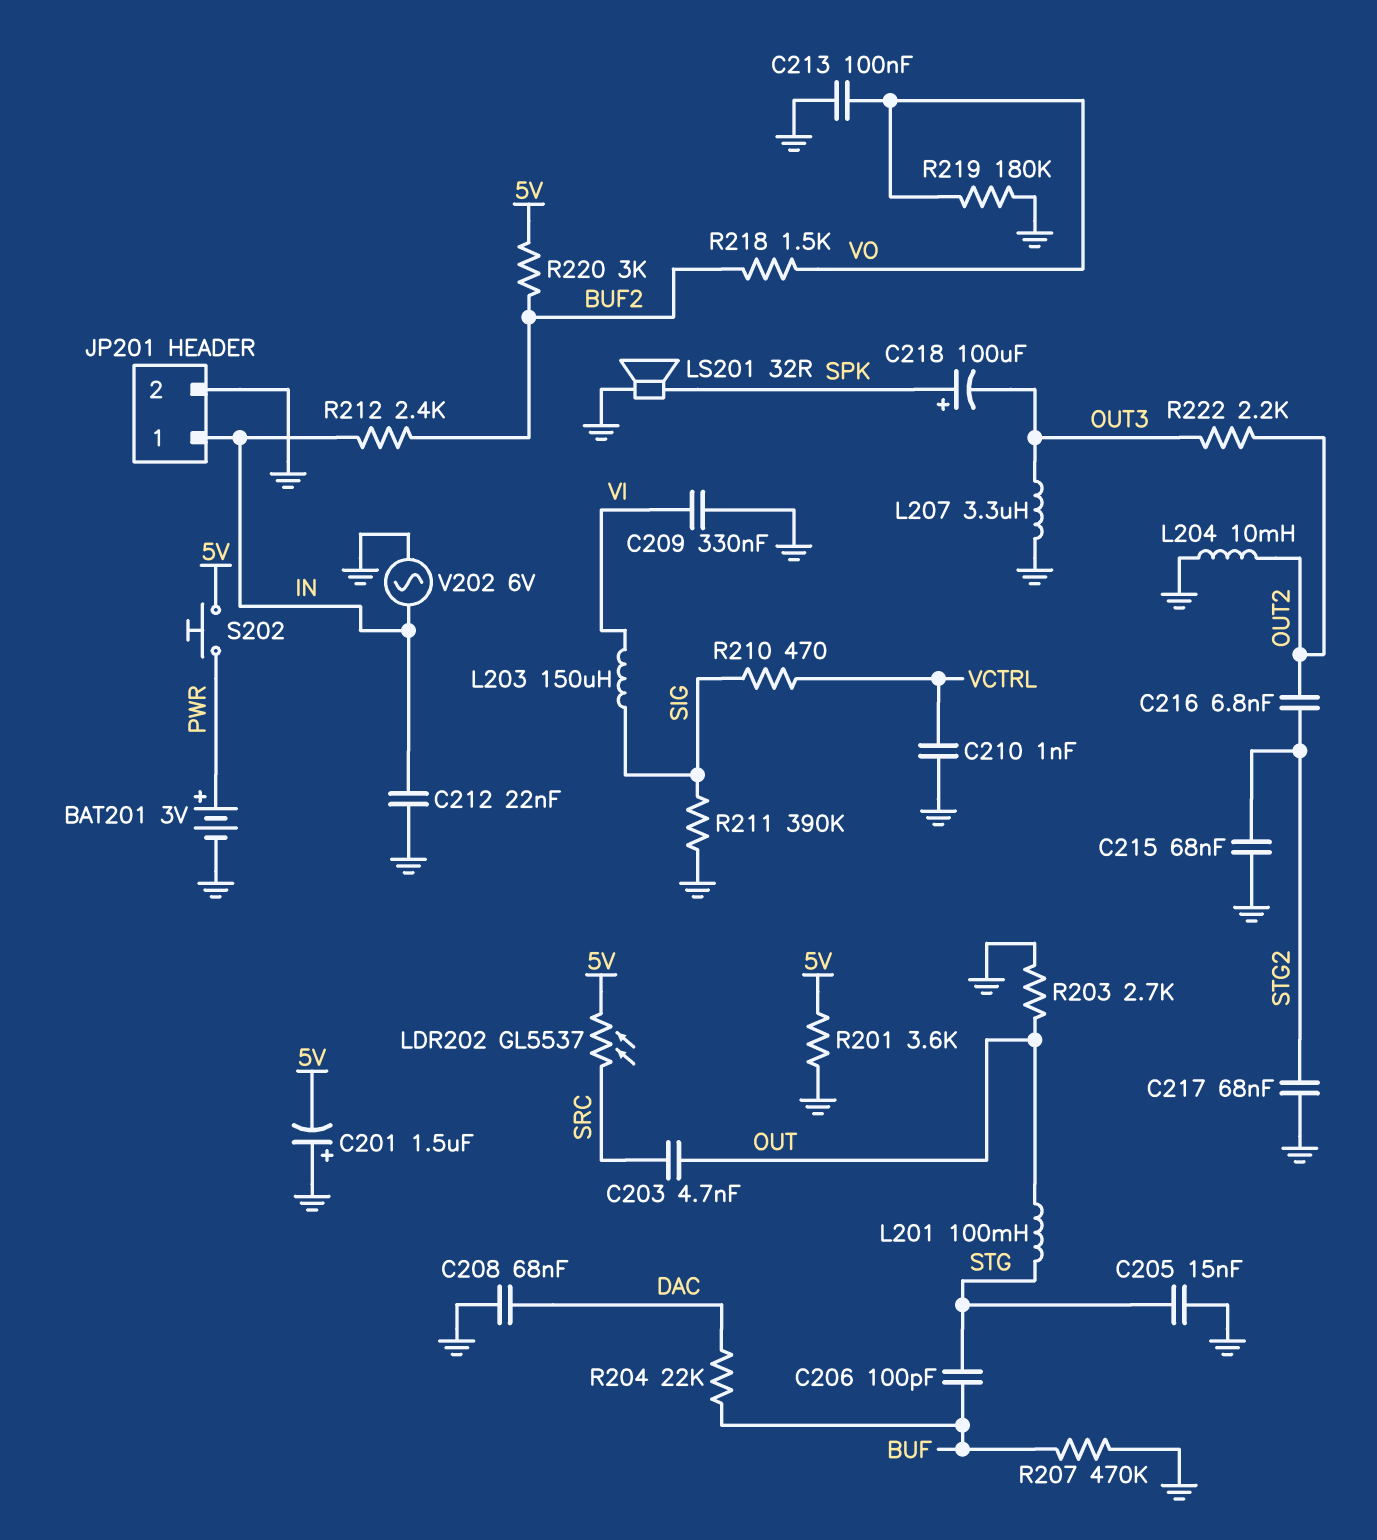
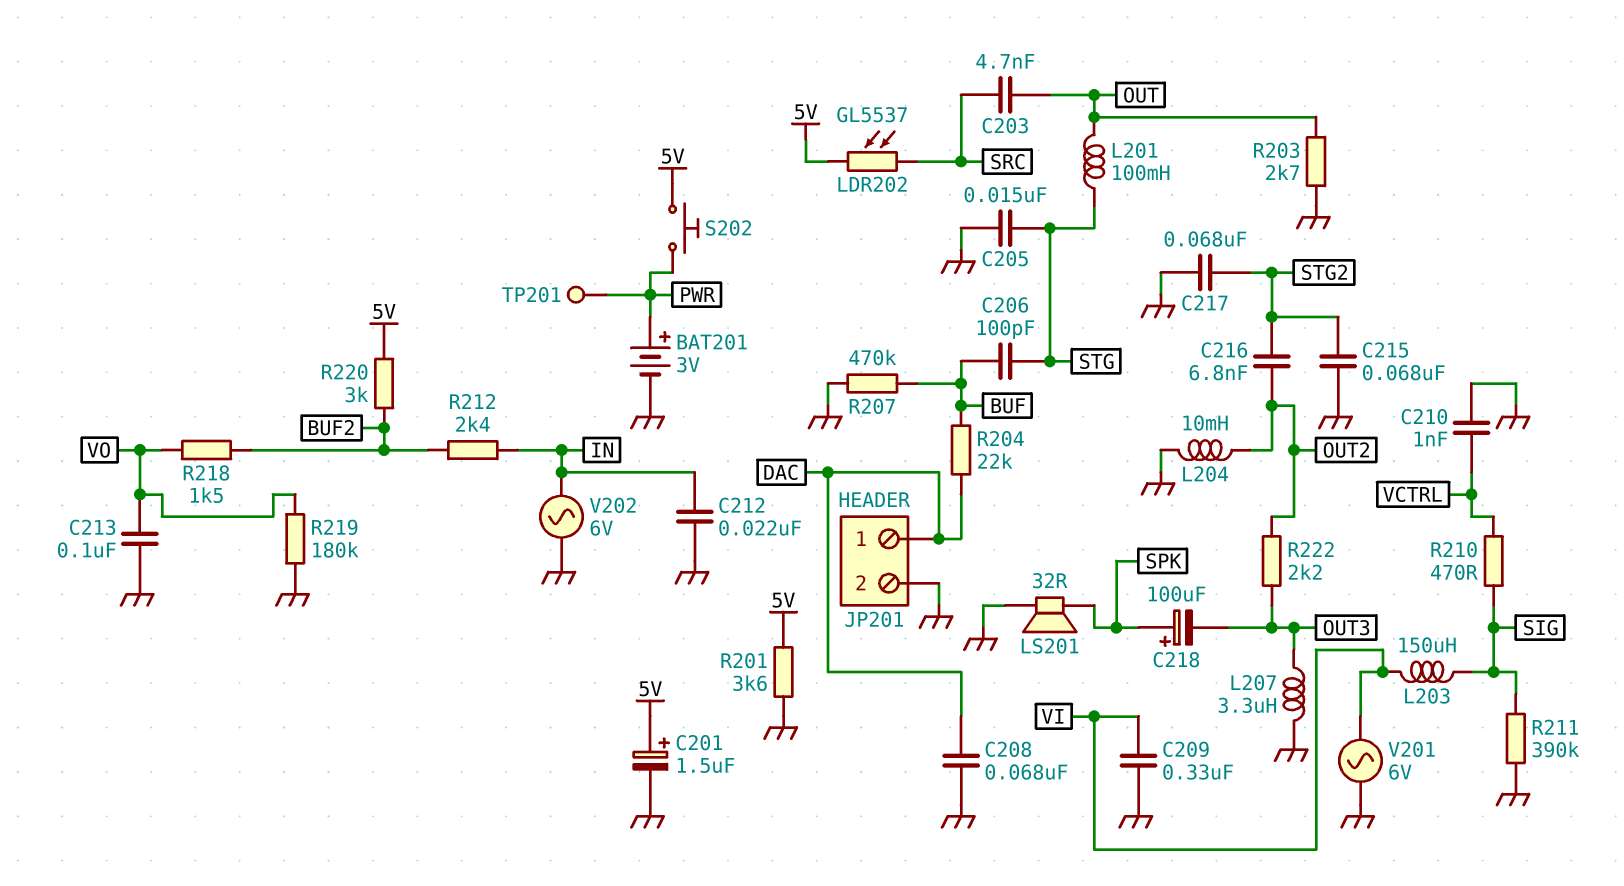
C201: 1.5uF (plus GND, minus 5V) -> 1.5uF (plus 5V, minus GND)
JP201 pin 1: IN -> DAC
TP201: none -> test point (PWR)
V201: none -> AC 6V (GND, VI)

